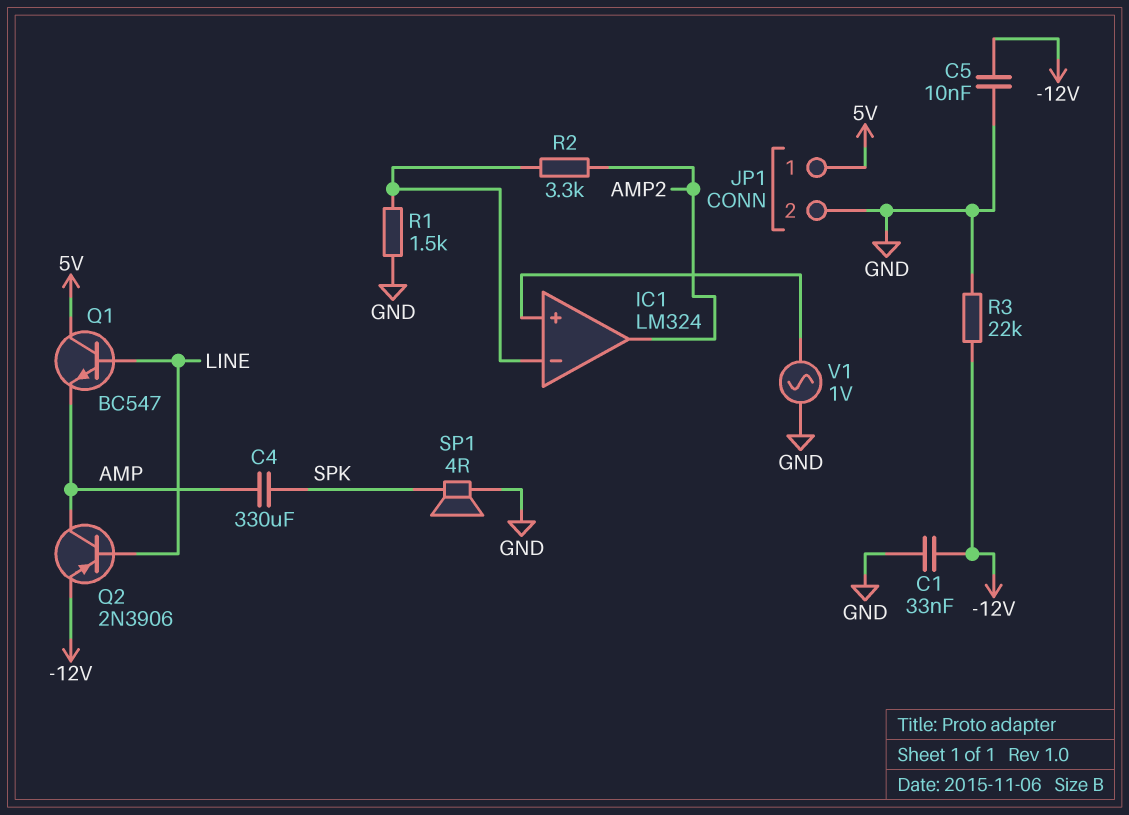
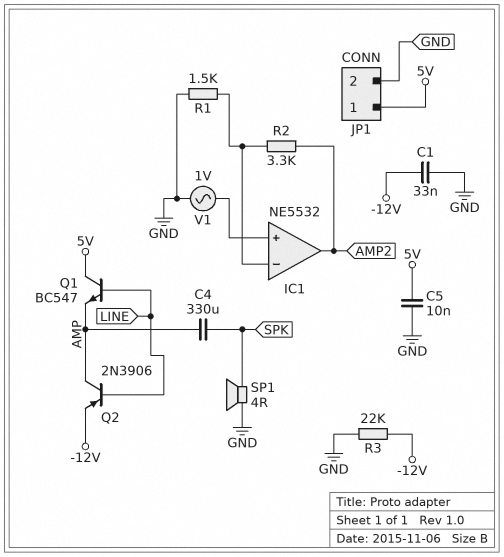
C5: 10nF (-12V, GND) -> 10nF (5V, GND)
IC1: LM324 -> NE5532

